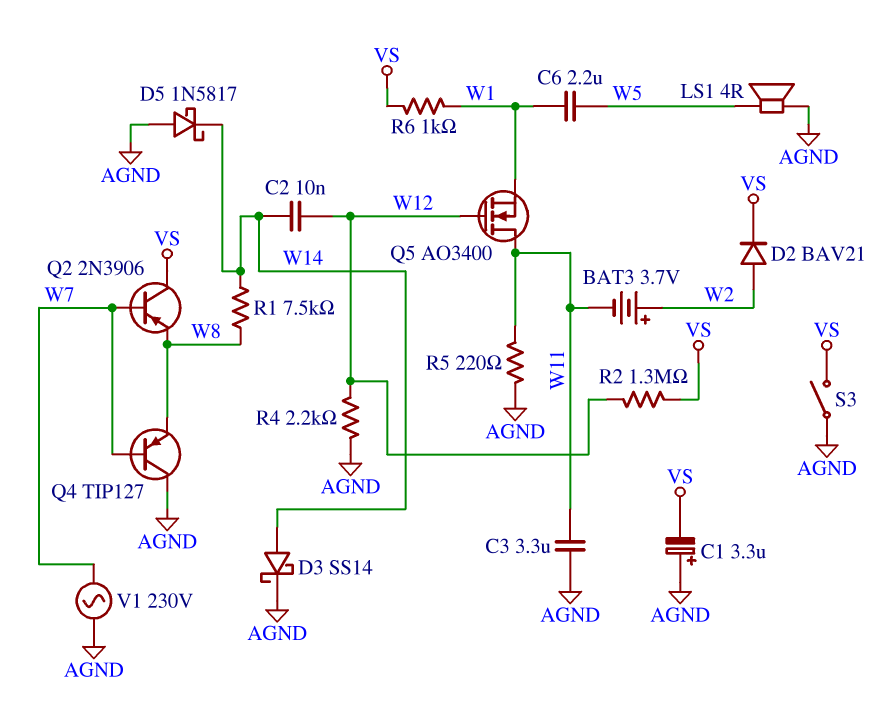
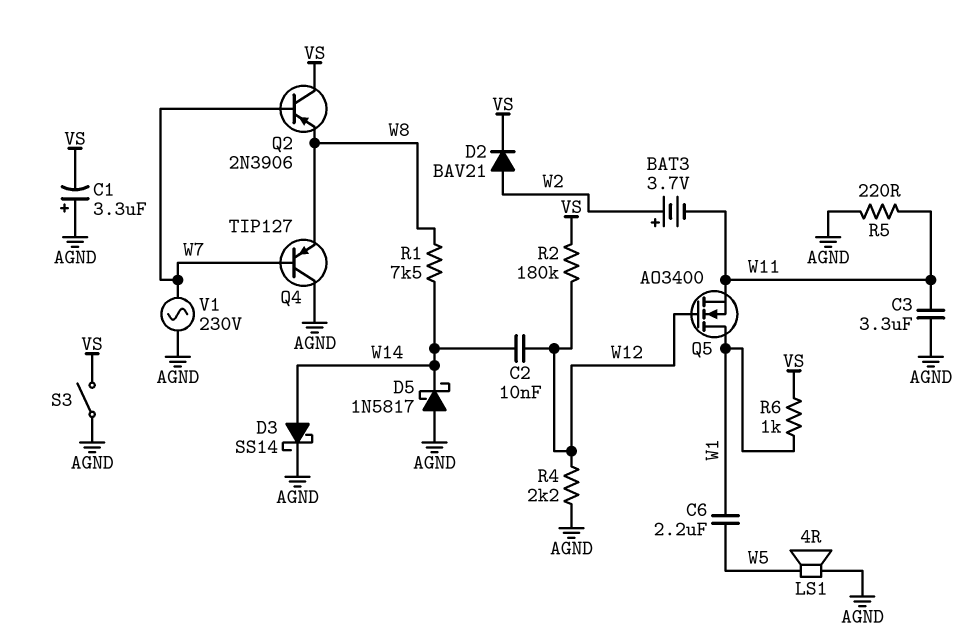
Q5: NMOS AO3400 (G W12, D W11, S W1) -> NMOS AO3400 (G W12, D W1, S W11)
R2: 1.3M (VS, W12) -> 180k (VS, W12)

